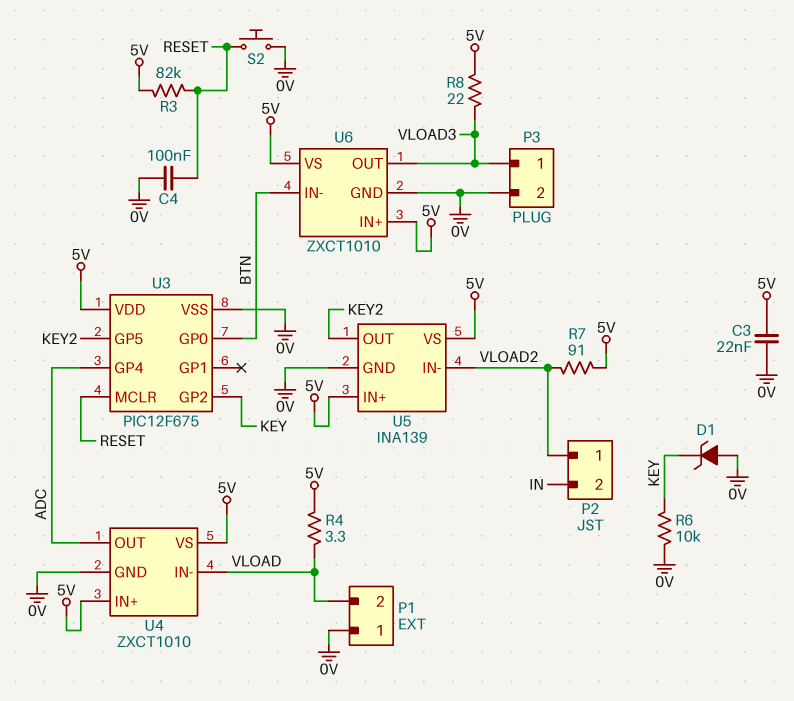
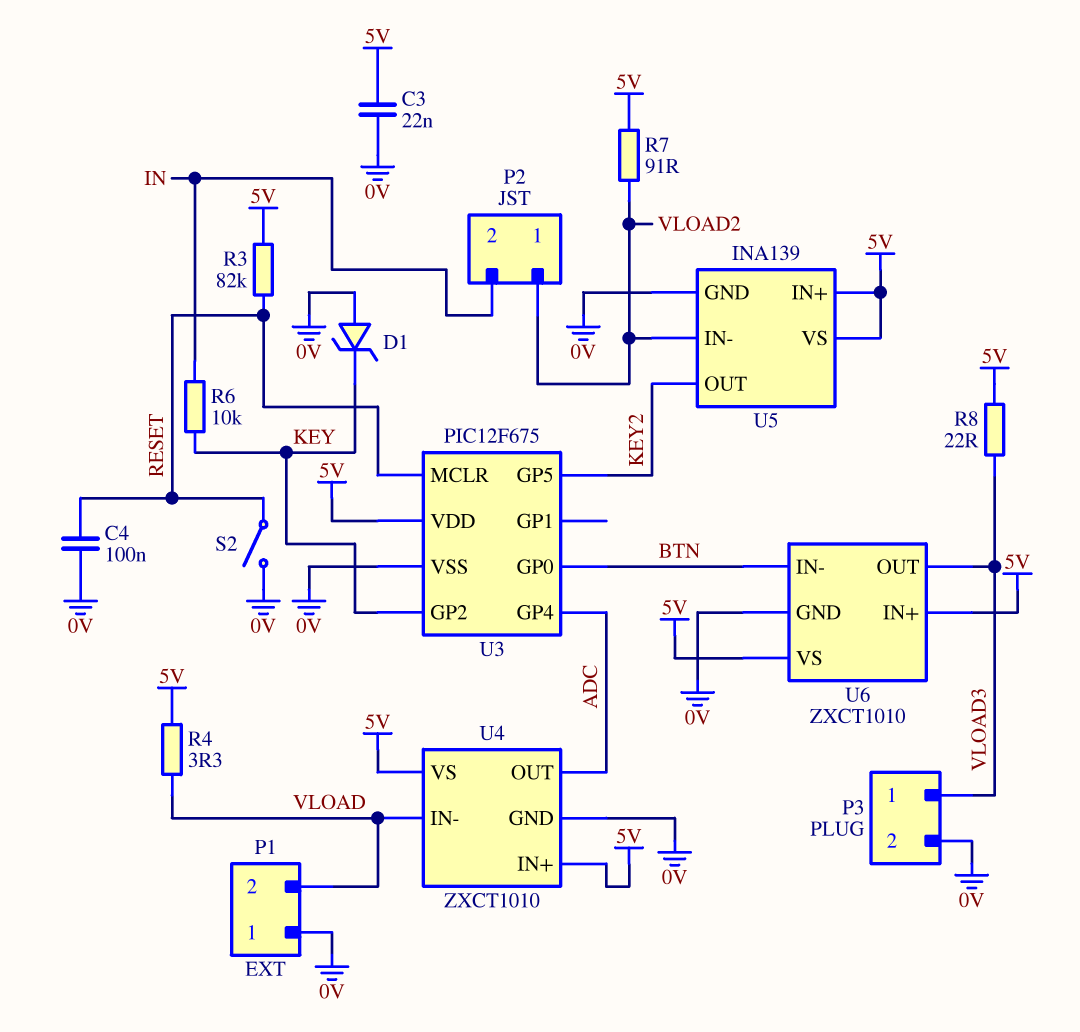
R6: 10k (0V, KEY) -> 10k (IN, KEY)
S2: button (0V, RESET) -> switch (0V, RESET)

